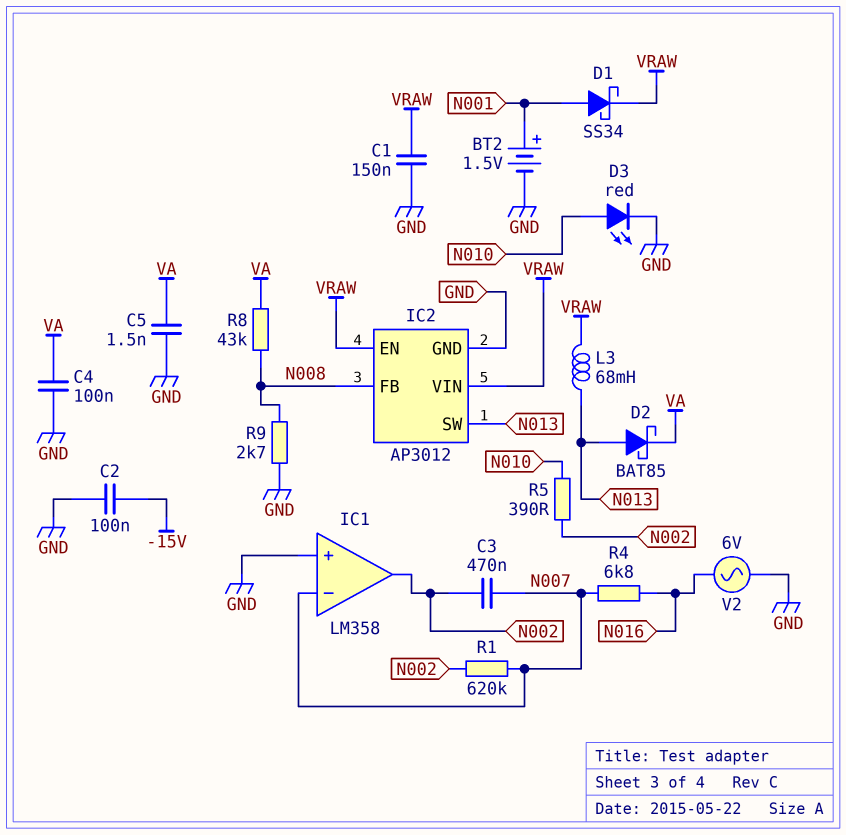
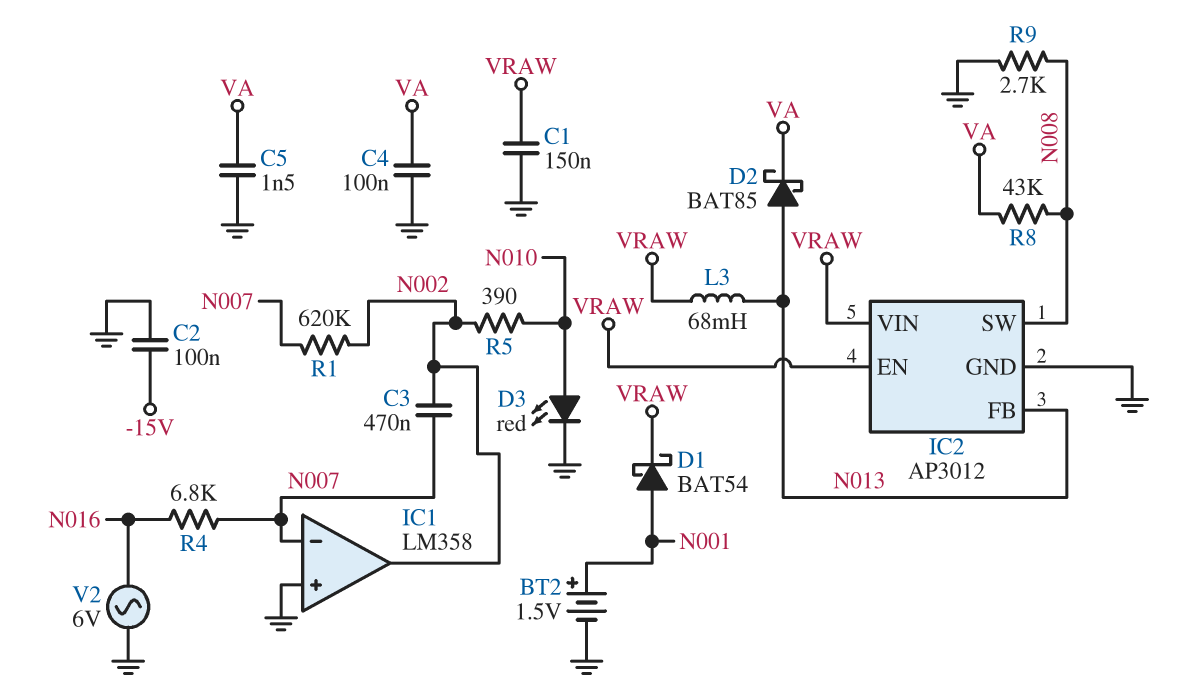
D1: schottky SS34 (A N001, K VRAW) -> schottky BAT54 (A N001, K VRAW)
IC2 pin FB: N008 -> N013
IC2 pin SW: N013 -> N008

